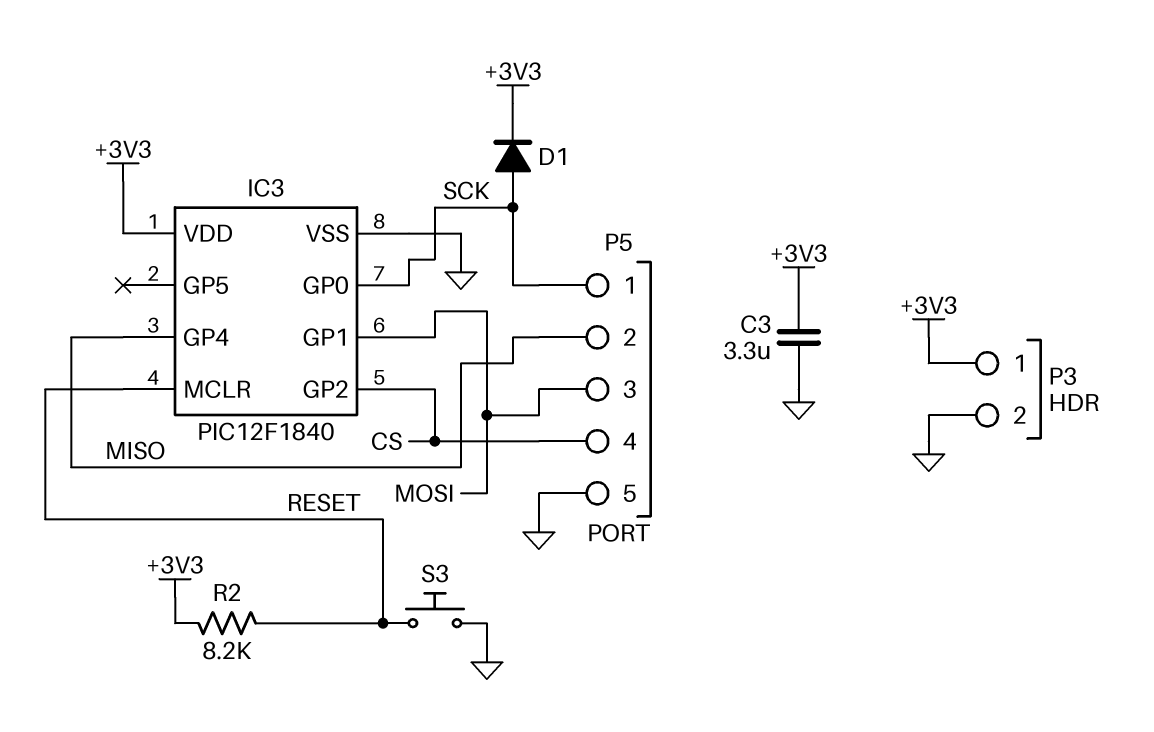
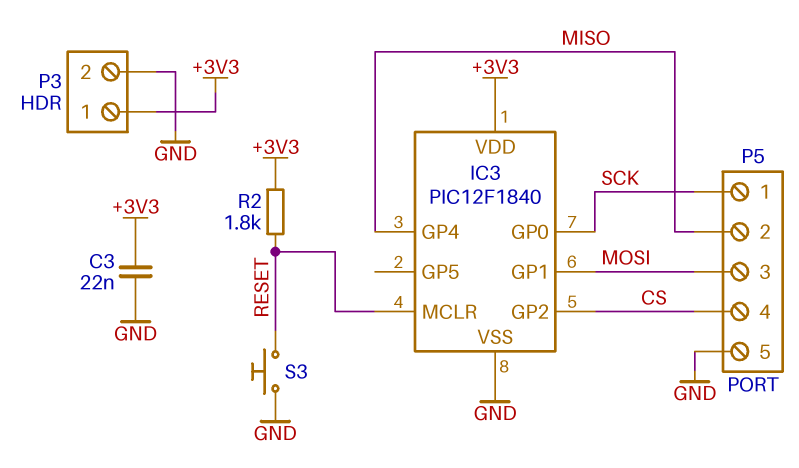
C3: 3.3uF (+3V3, GND) -> 22nF (+3V3, GND)
D1: diode (A SCK, K +3V3) -> none
R2: 8.2k (+3V3, RESET) -> 1.8k (+3V3, RESET)

